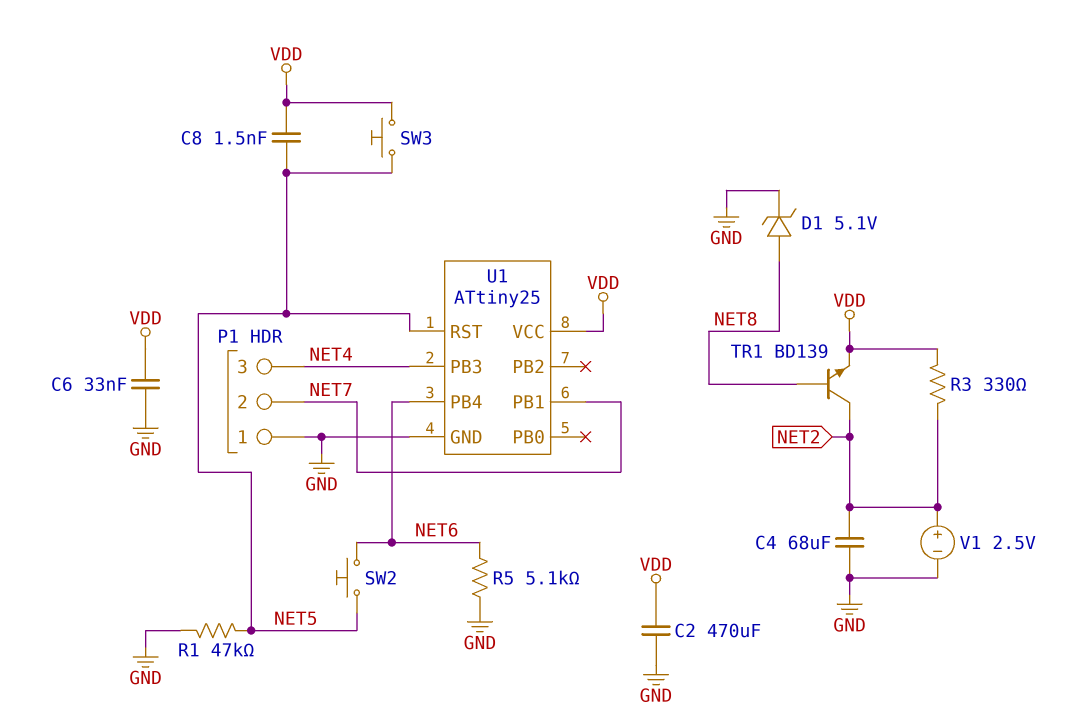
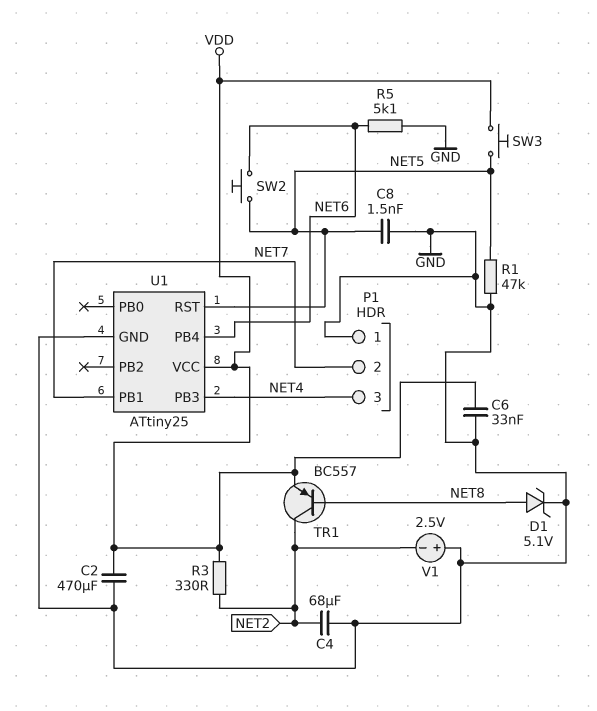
C8: 1.5nF (NET5, VDD) -> 1.5nF (GND, NET5)
TR1: NPN BD139 (B NET8, C NET2, E VDD) -> PNP BC557 (B NET8, C NET2, E VDD)
V1: 2.5V (plus NET2, minus GND) -> 2.5V (plus GND, minus NET2)

